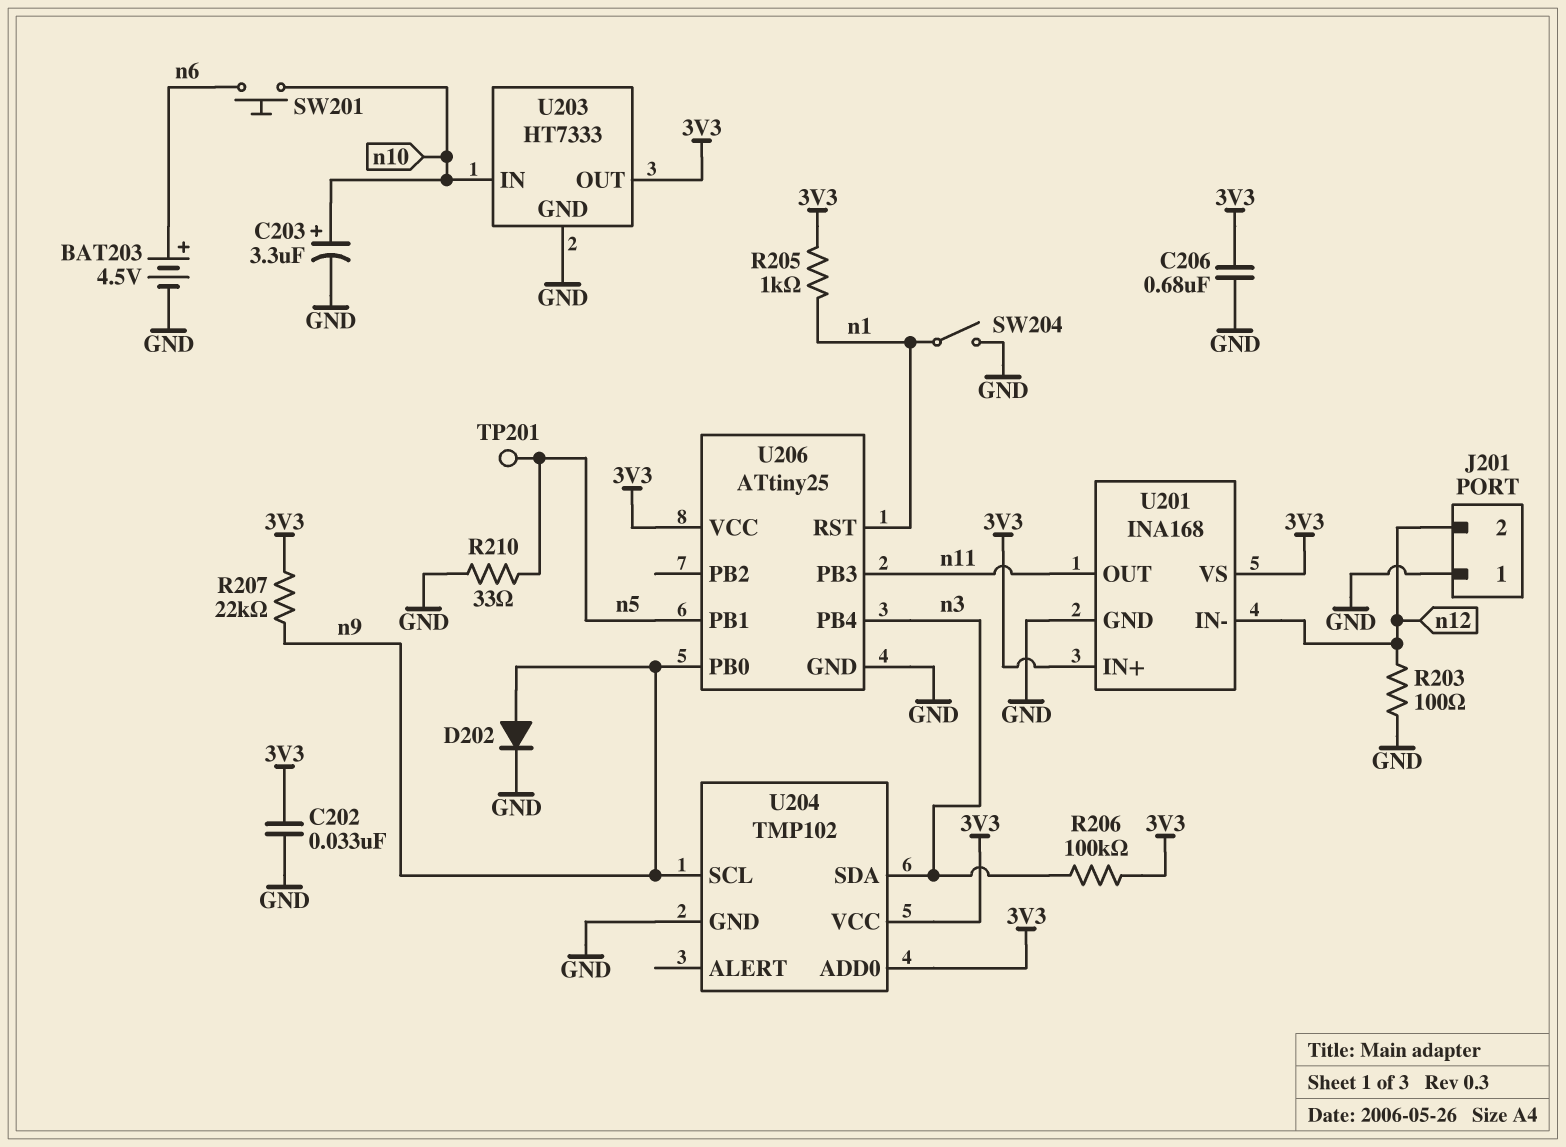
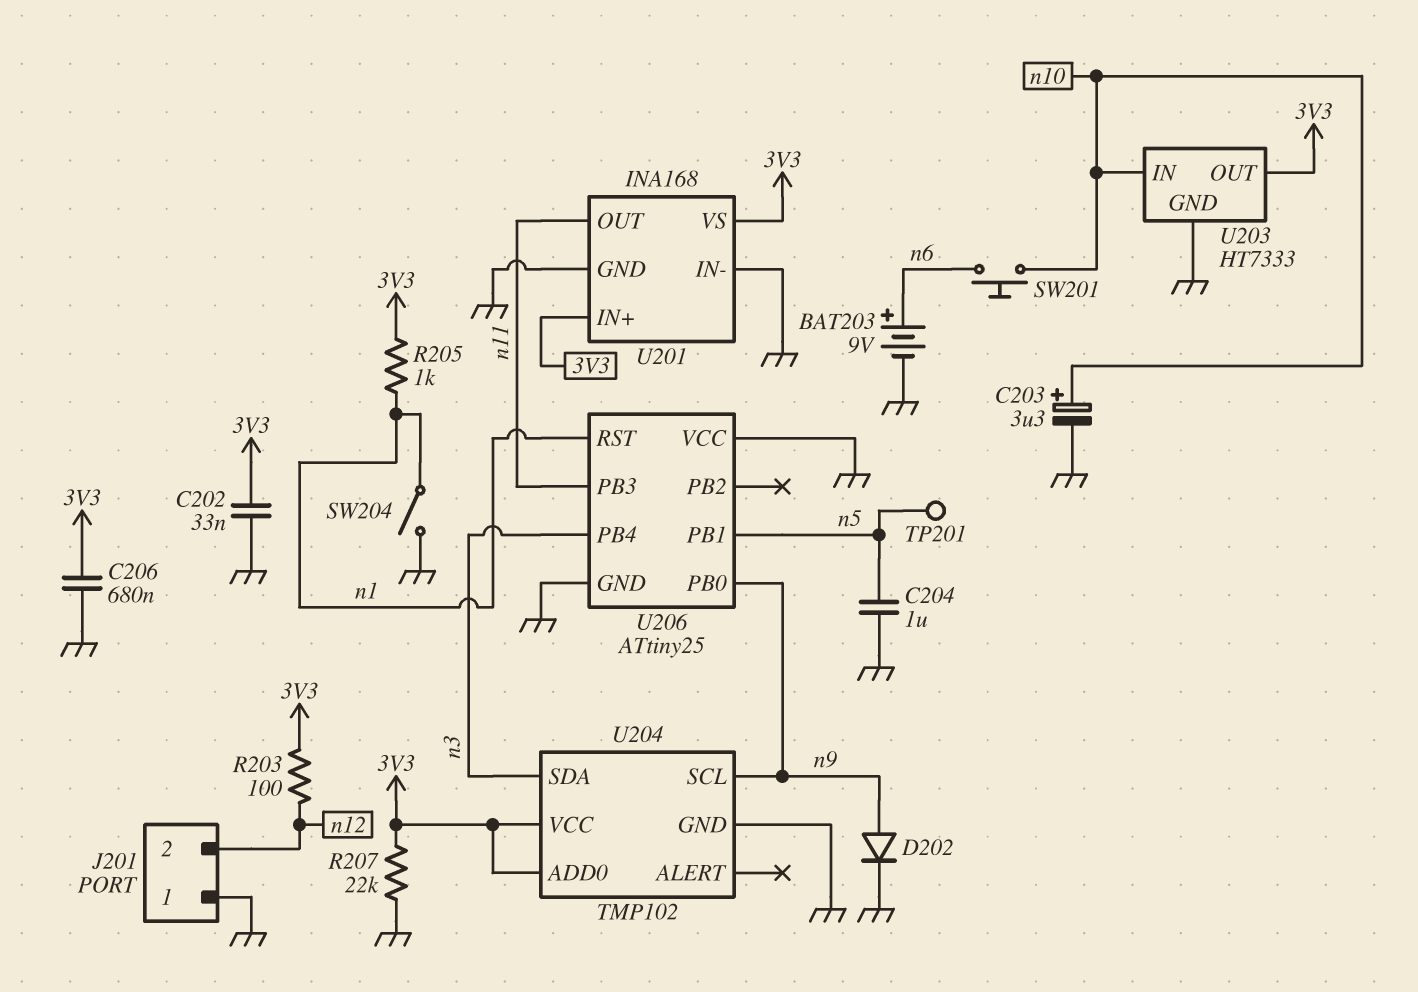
BAT203: 4.5V (plus n6, minus GND) -> 9V (plus n6, minus GND)
C204: none -> 1uF (GND, n5)
R203: 100 (GND, n12) -> 100 (3V3, n12)
R206: 100k (3V3, n3) -> none
R207: 22k (3V3, n9) -> 22k (3V3, GND)
R210: 33 (GND, n5) -> none
U201 pin IN-: n12 -> GND
U206 pin VCC: 3V3 -> GND

